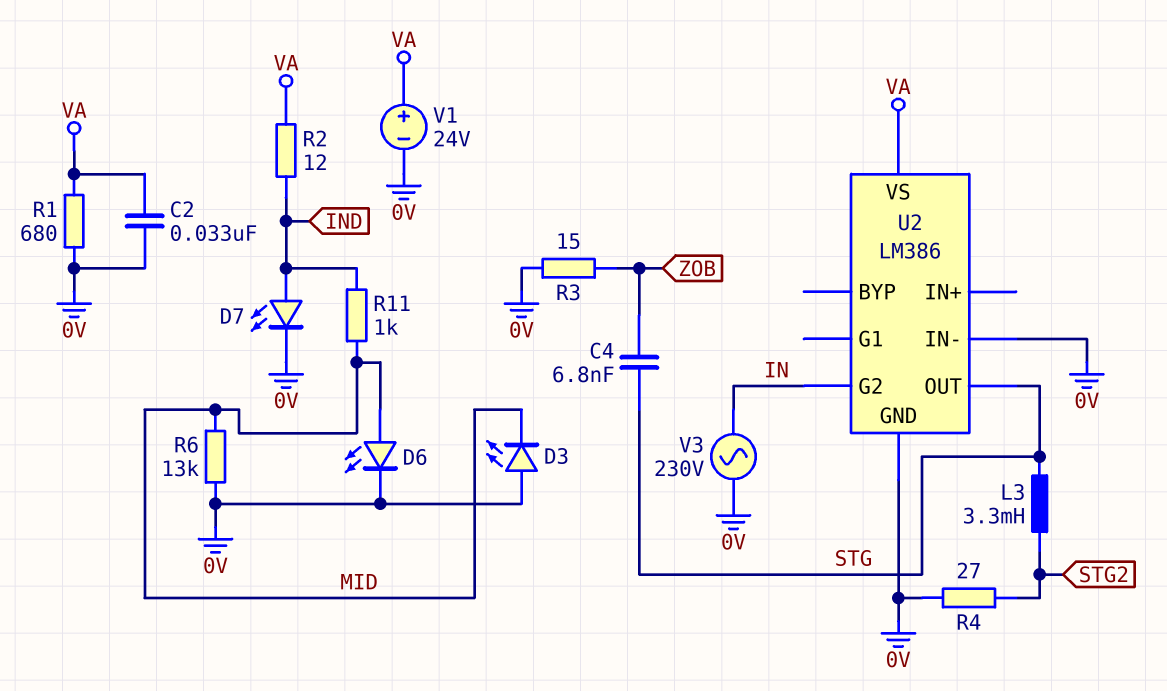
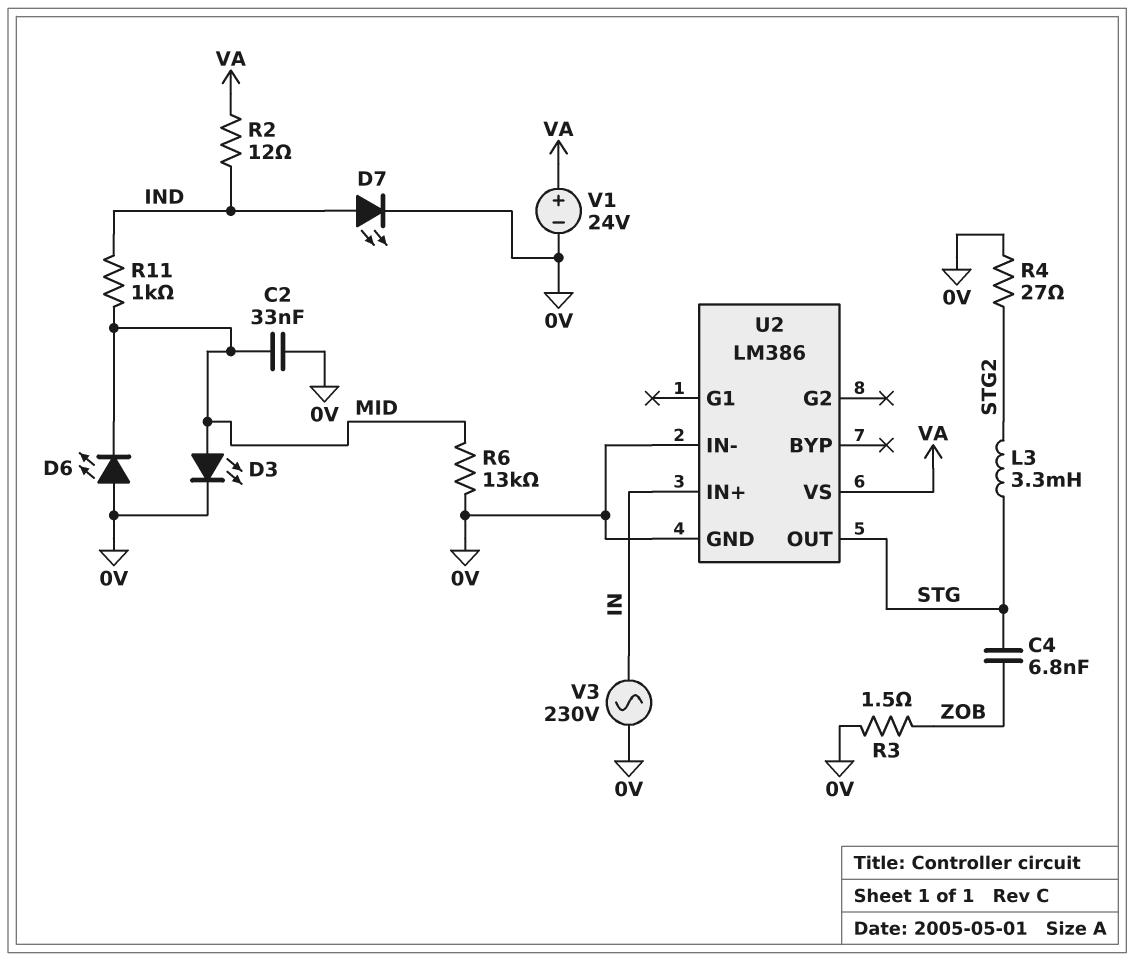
C2: 33nF (0V, VA) -> 33nF (0V, MID)
D3: LED (A 0V, K MID) -> LED (A MID, K 0V)
D6: LED (A MID, K 0V) -> LED (A 0V, K MID)
R1: 680 (0V, VA) -> none
R3: 15 (0V, ZOB) -> 1.5 (0V, ZOB)
U2 pin G2: IN -> none
U2 pin IN+: none -> IN

